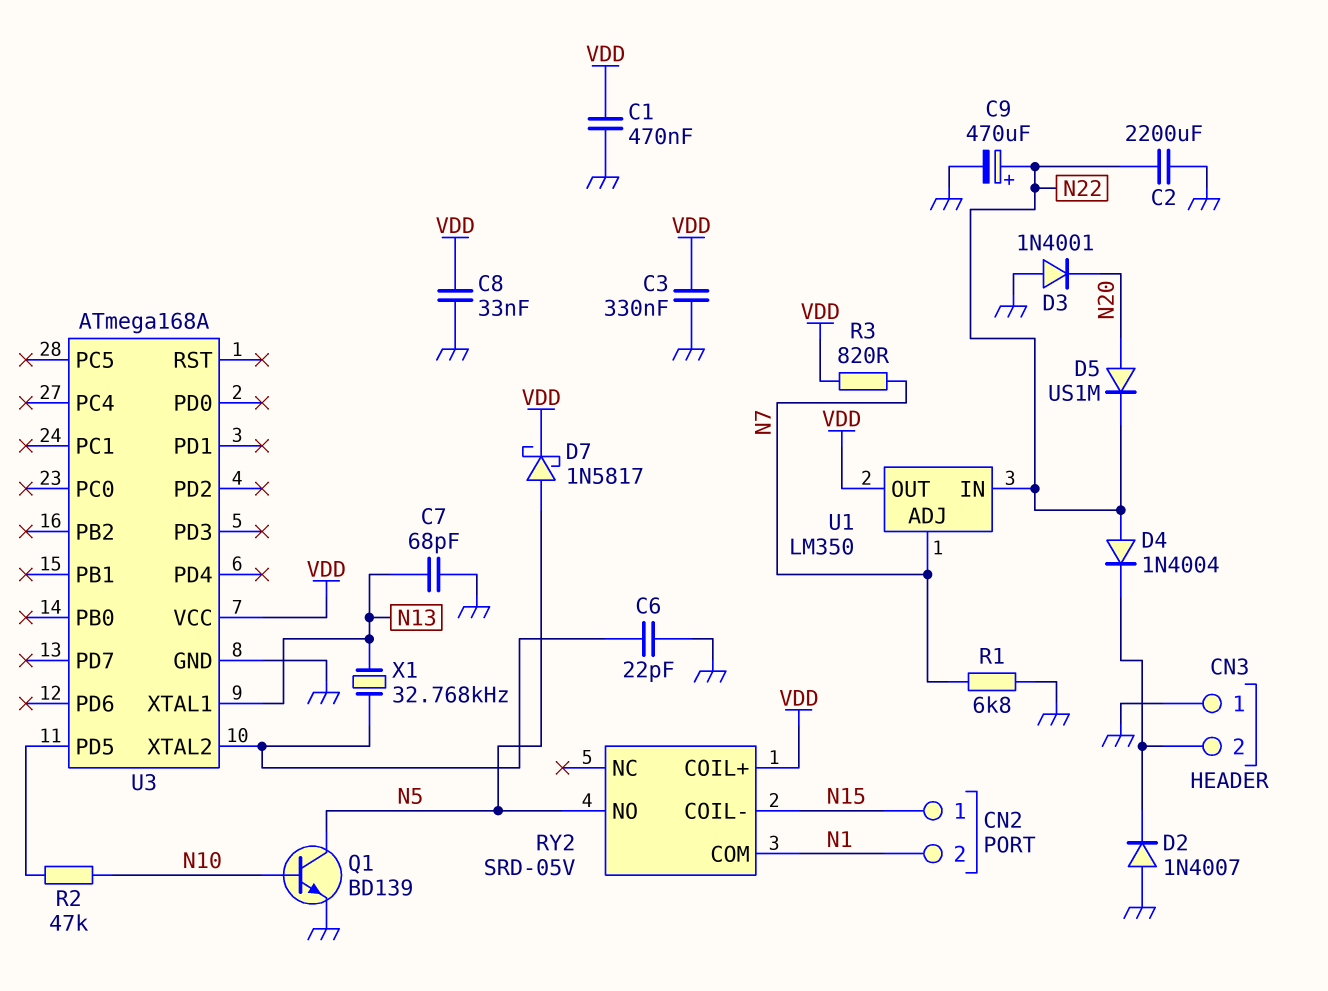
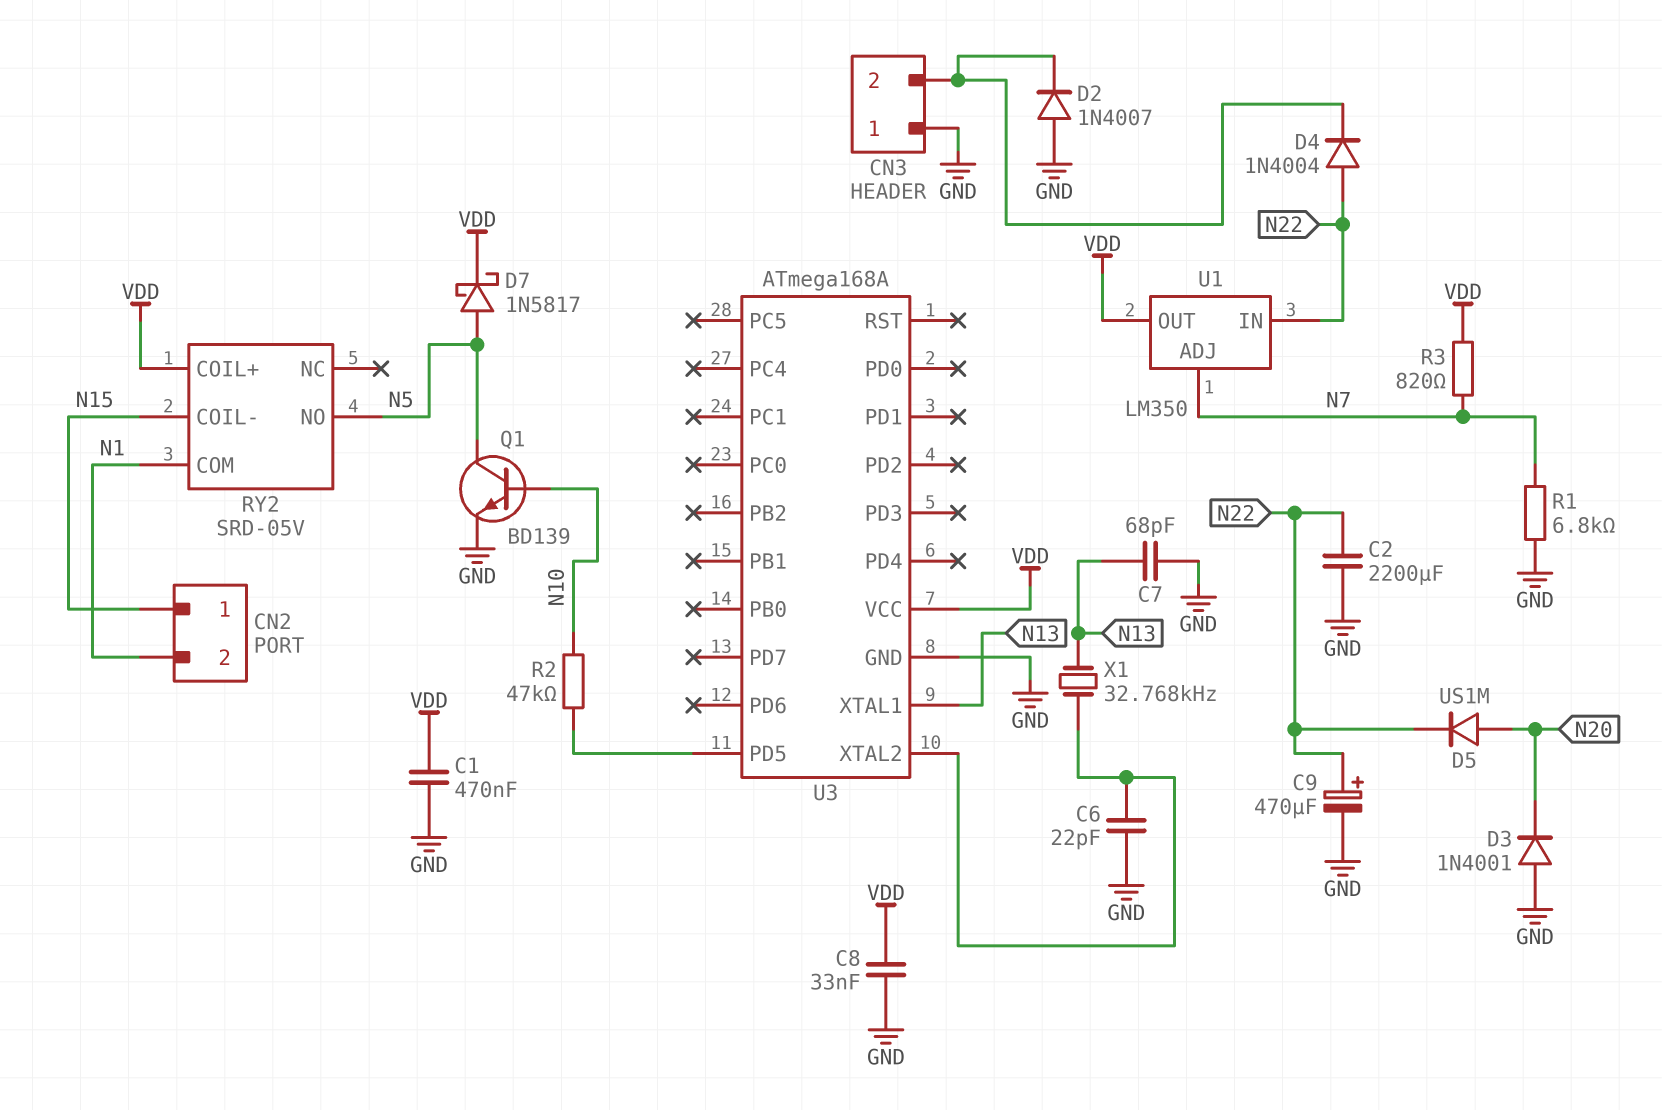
C3: 330nF (GND, VDD) -> none

